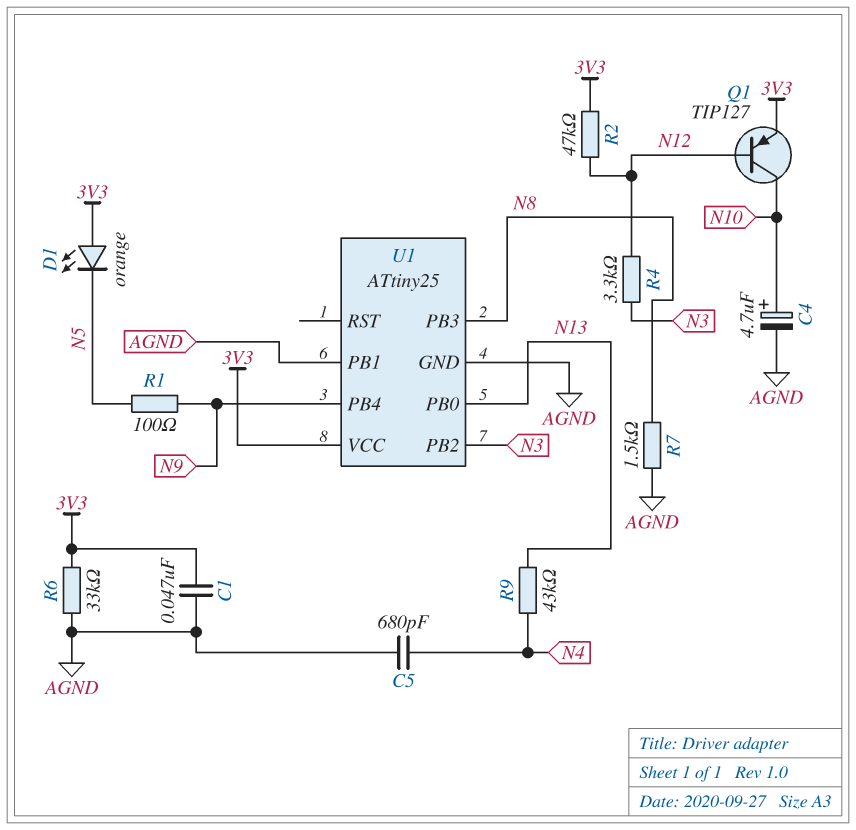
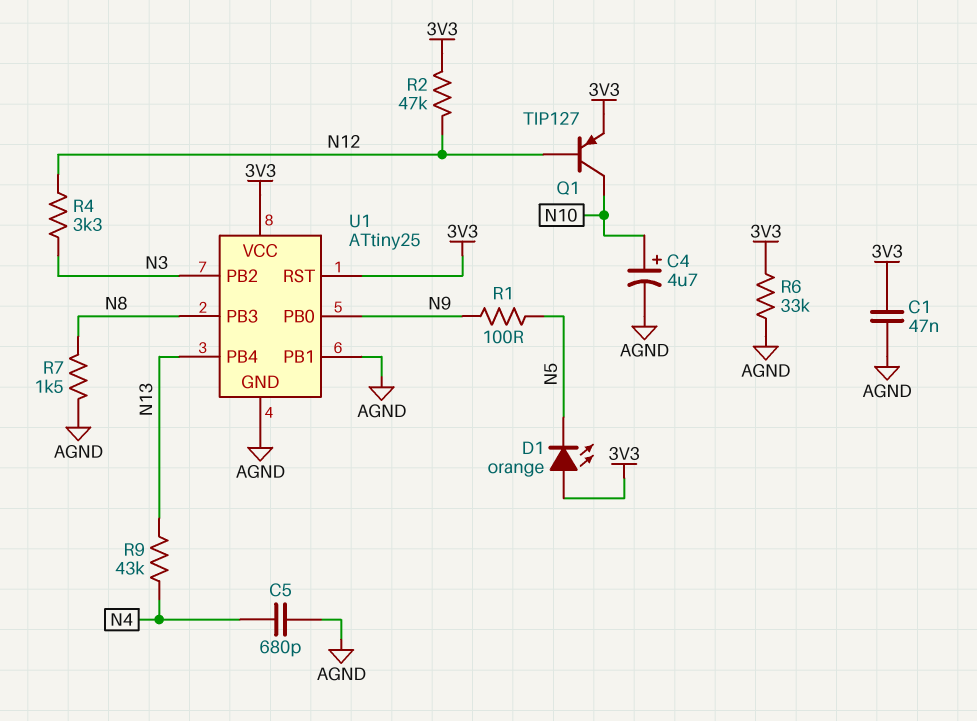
U1 pin PB0: N13 -> N9
U1 pin PB4: N9 -> N13
U1 pin RST: none -> 3V3

